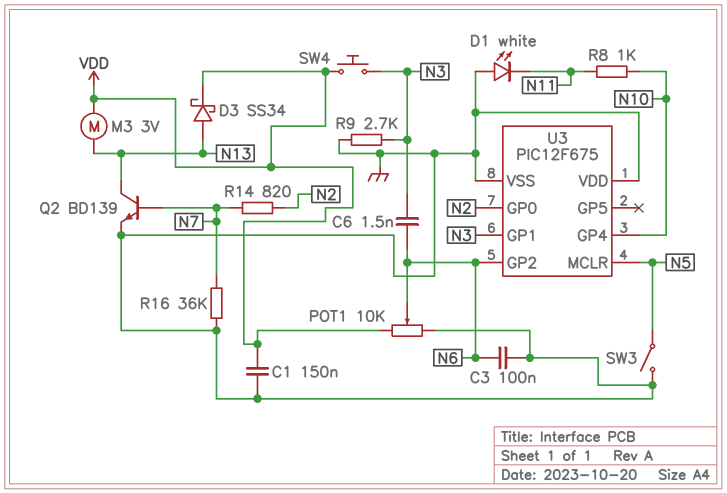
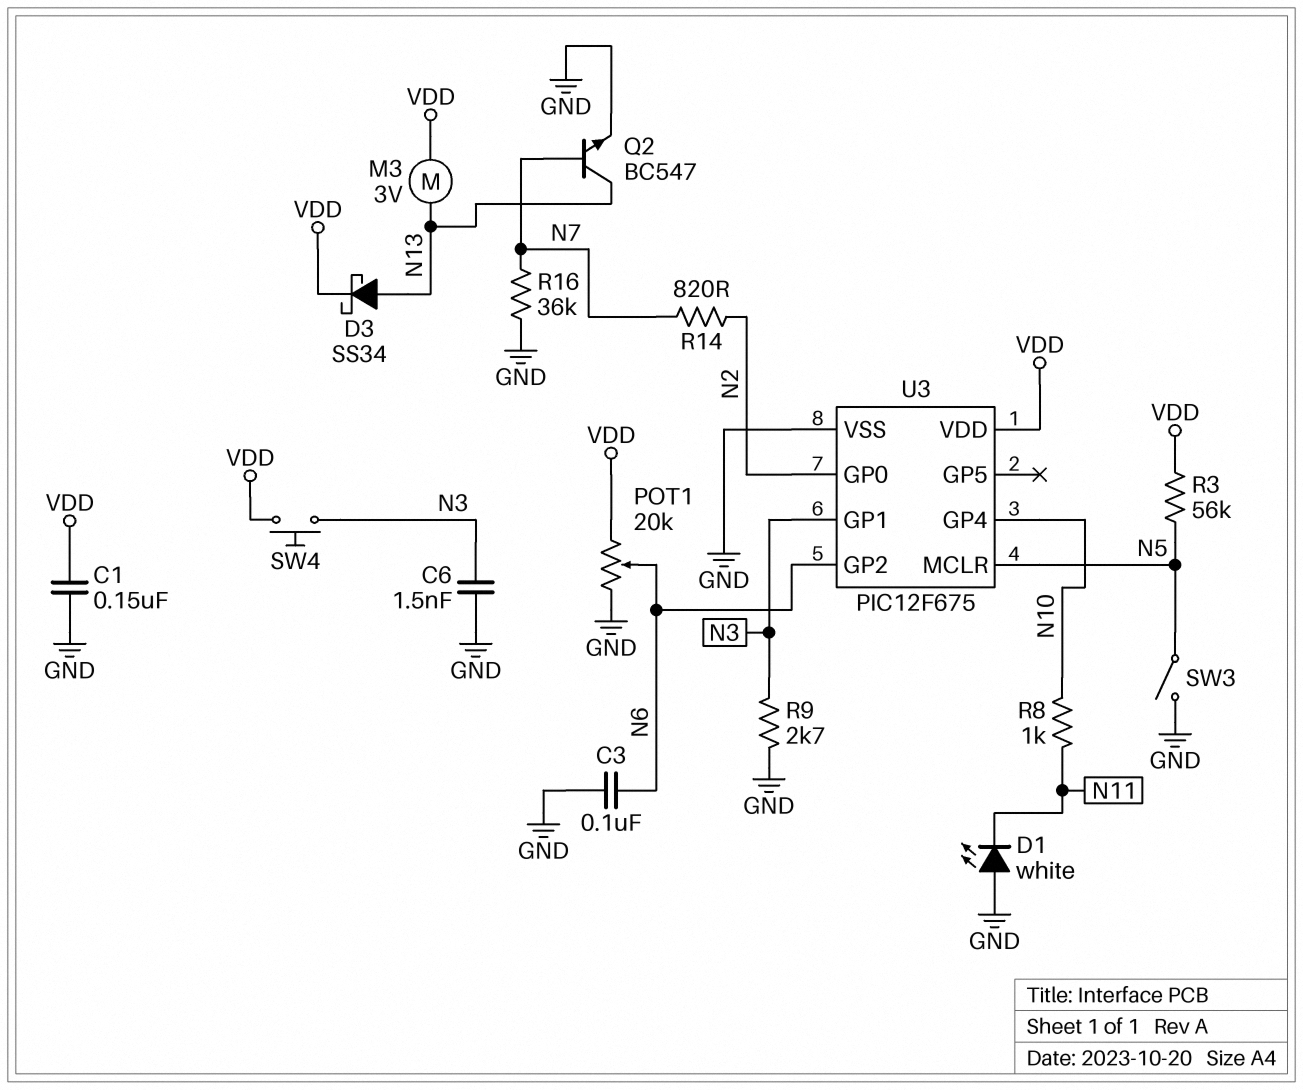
C6: 1.5nF (N3, N6) -> 1.5nF (GND, N3)
POT1: 10k (GND, VDD, wiper N6) -> 20k (GND, VDD, wiper N6)
Q2: NPN BD139 (B N7, C N13, E GND) -> NPN BC547 (B N7, C N13, E GND)
R3: none -> 56k (N5, VDD)
U3 pin VDD: GND -> VDD

